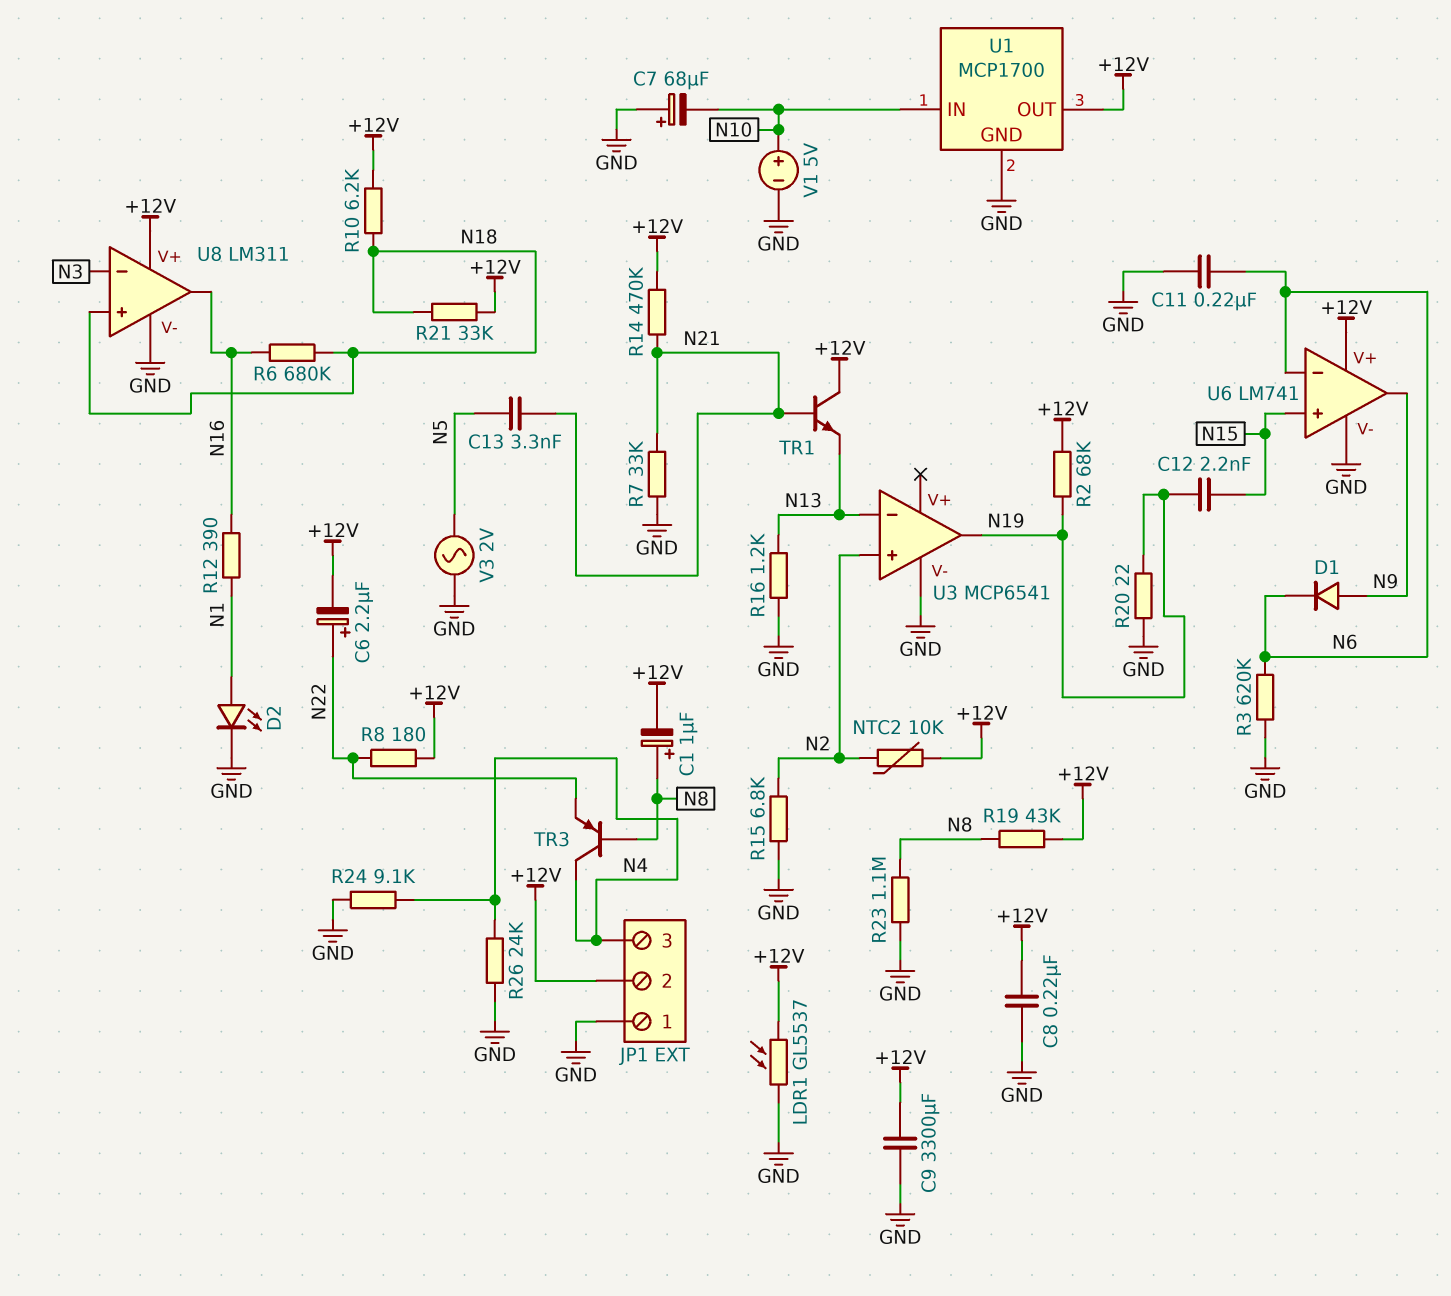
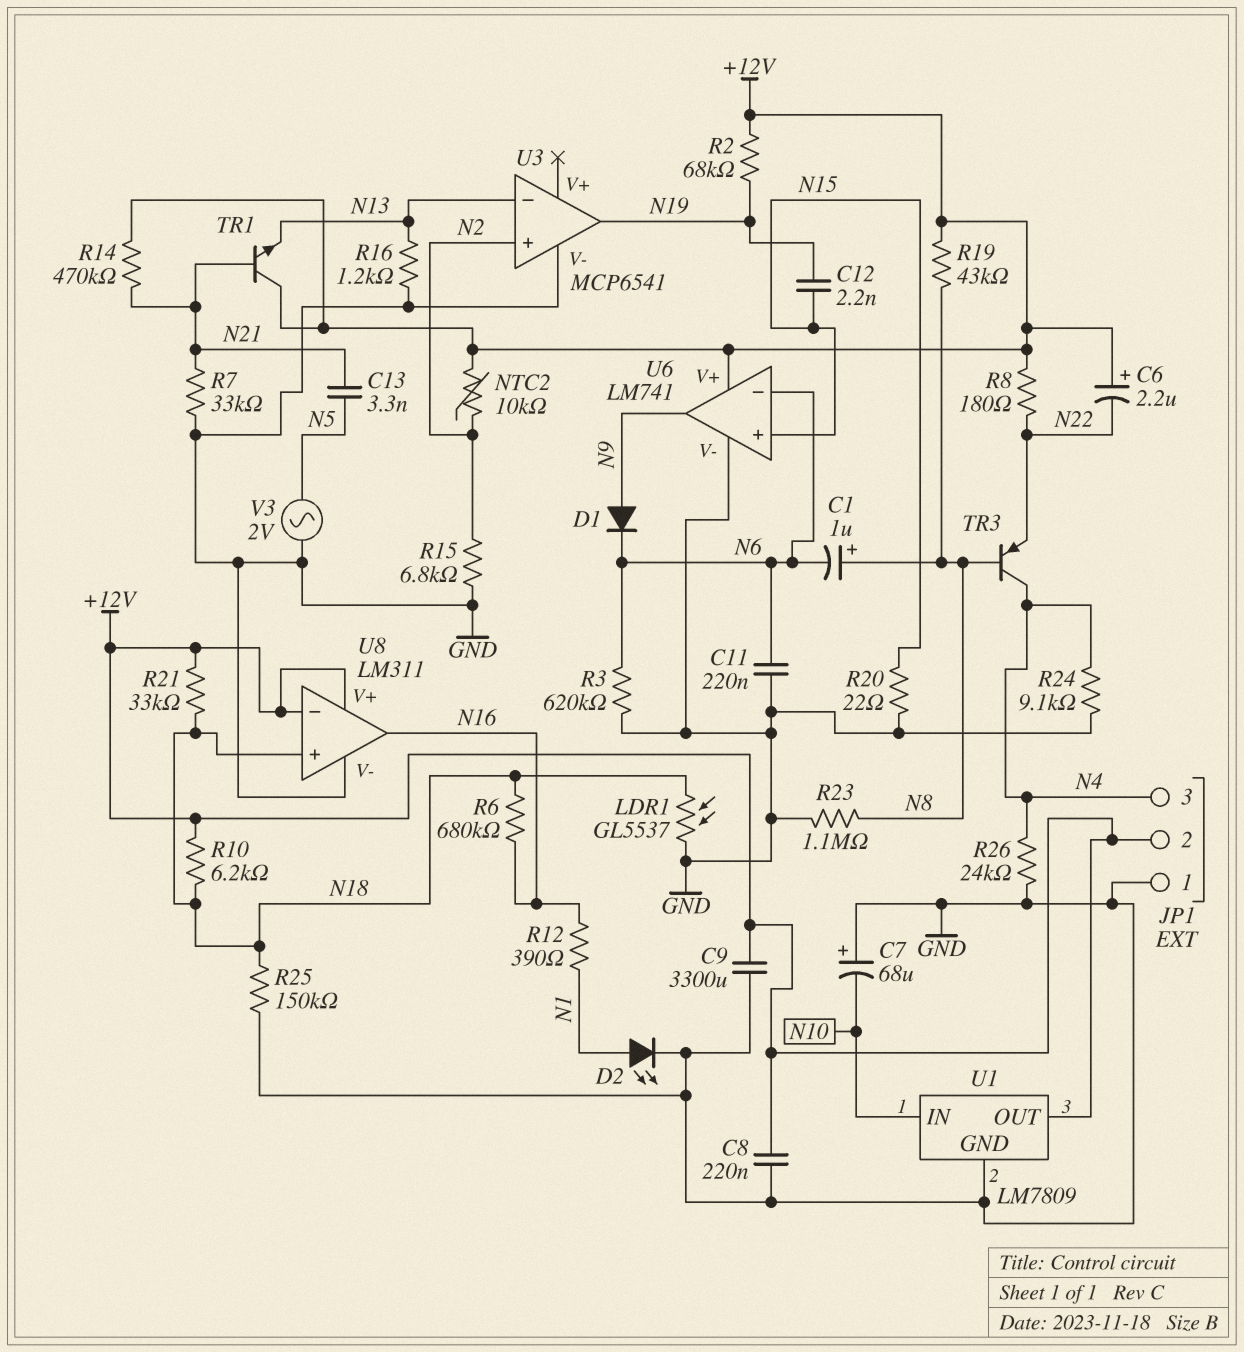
C1: 1uF (plus N8, minus +12V) -> 1uF (plus N8, minus N6)
C6: 2.2uF (plus N22, minus +12V) -> 2.2uF (plus +12V, minus N22)
LDR1: GL5537 (+12V, GND) -> GL5537 (GND, N18)
R20: 22 (GND, N19) -> 22 (GND, N15)
R25: none -> 150k (GND, N18)
U1: MCP1700 -> LM7809
U8 pin in-: N3 -> +12V
V1: 5V (plus N10, minus GND) -> none

